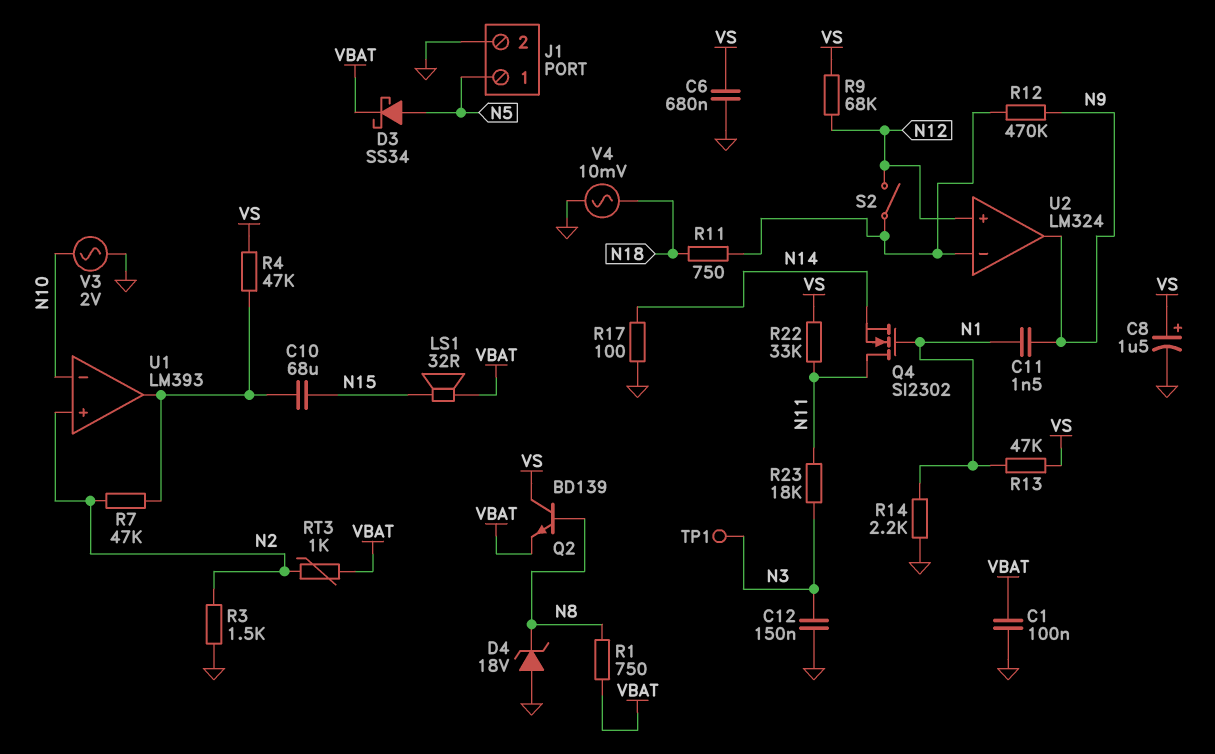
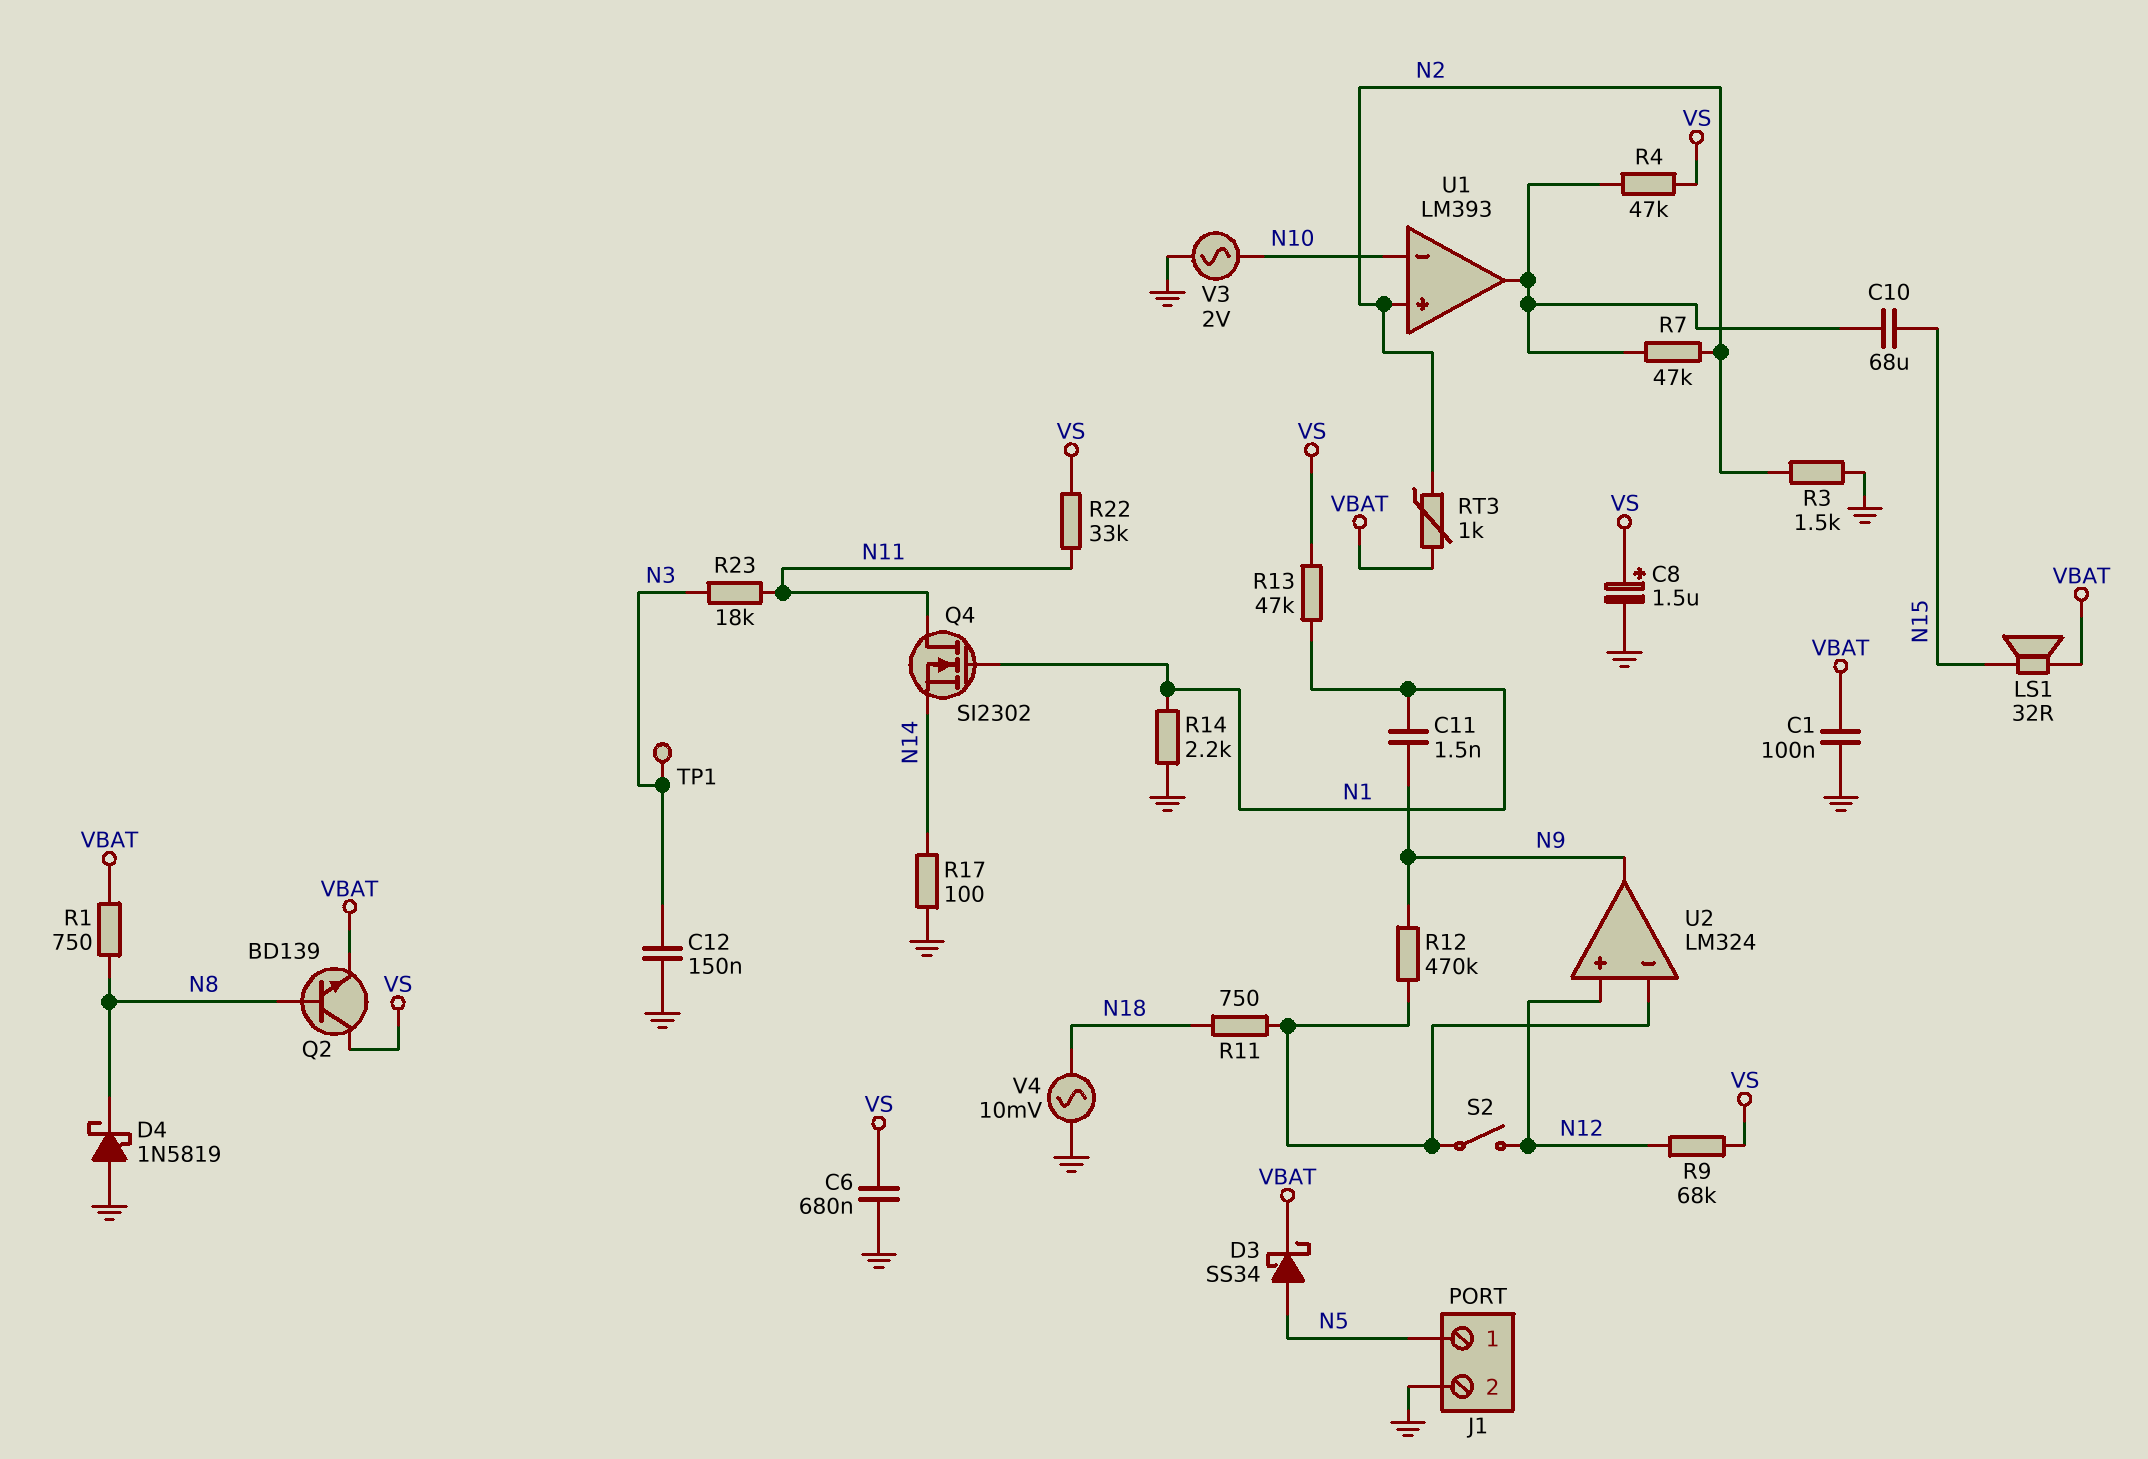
D4: zener 18V (A GND, K N8) -> schottky 1N5819 (A GND, K N8)

